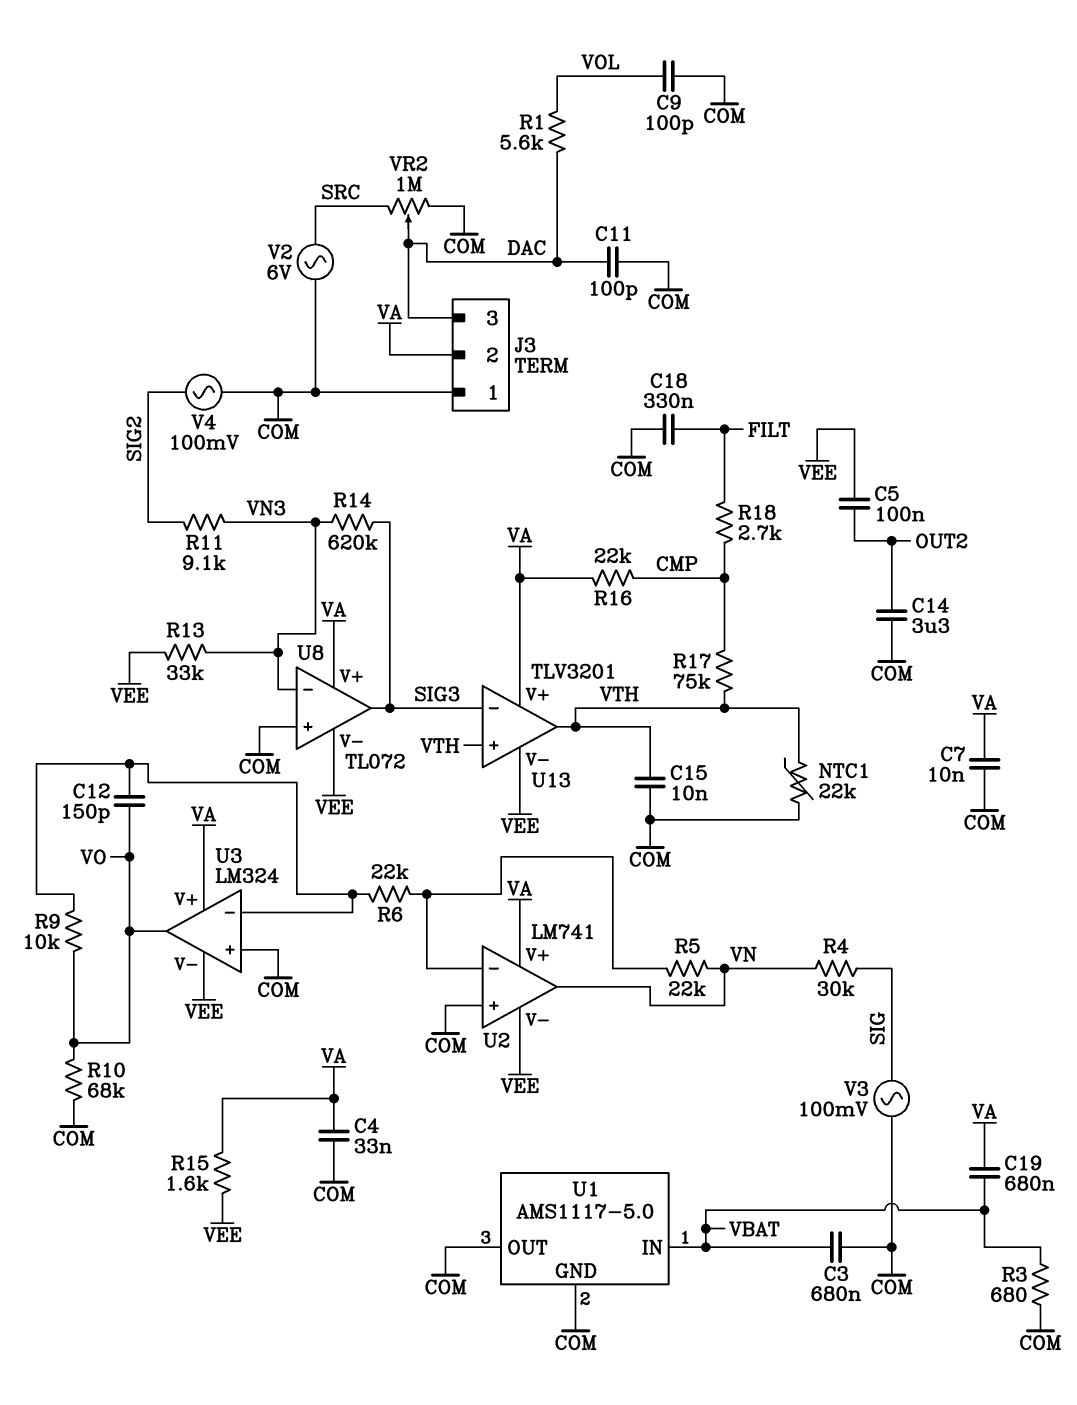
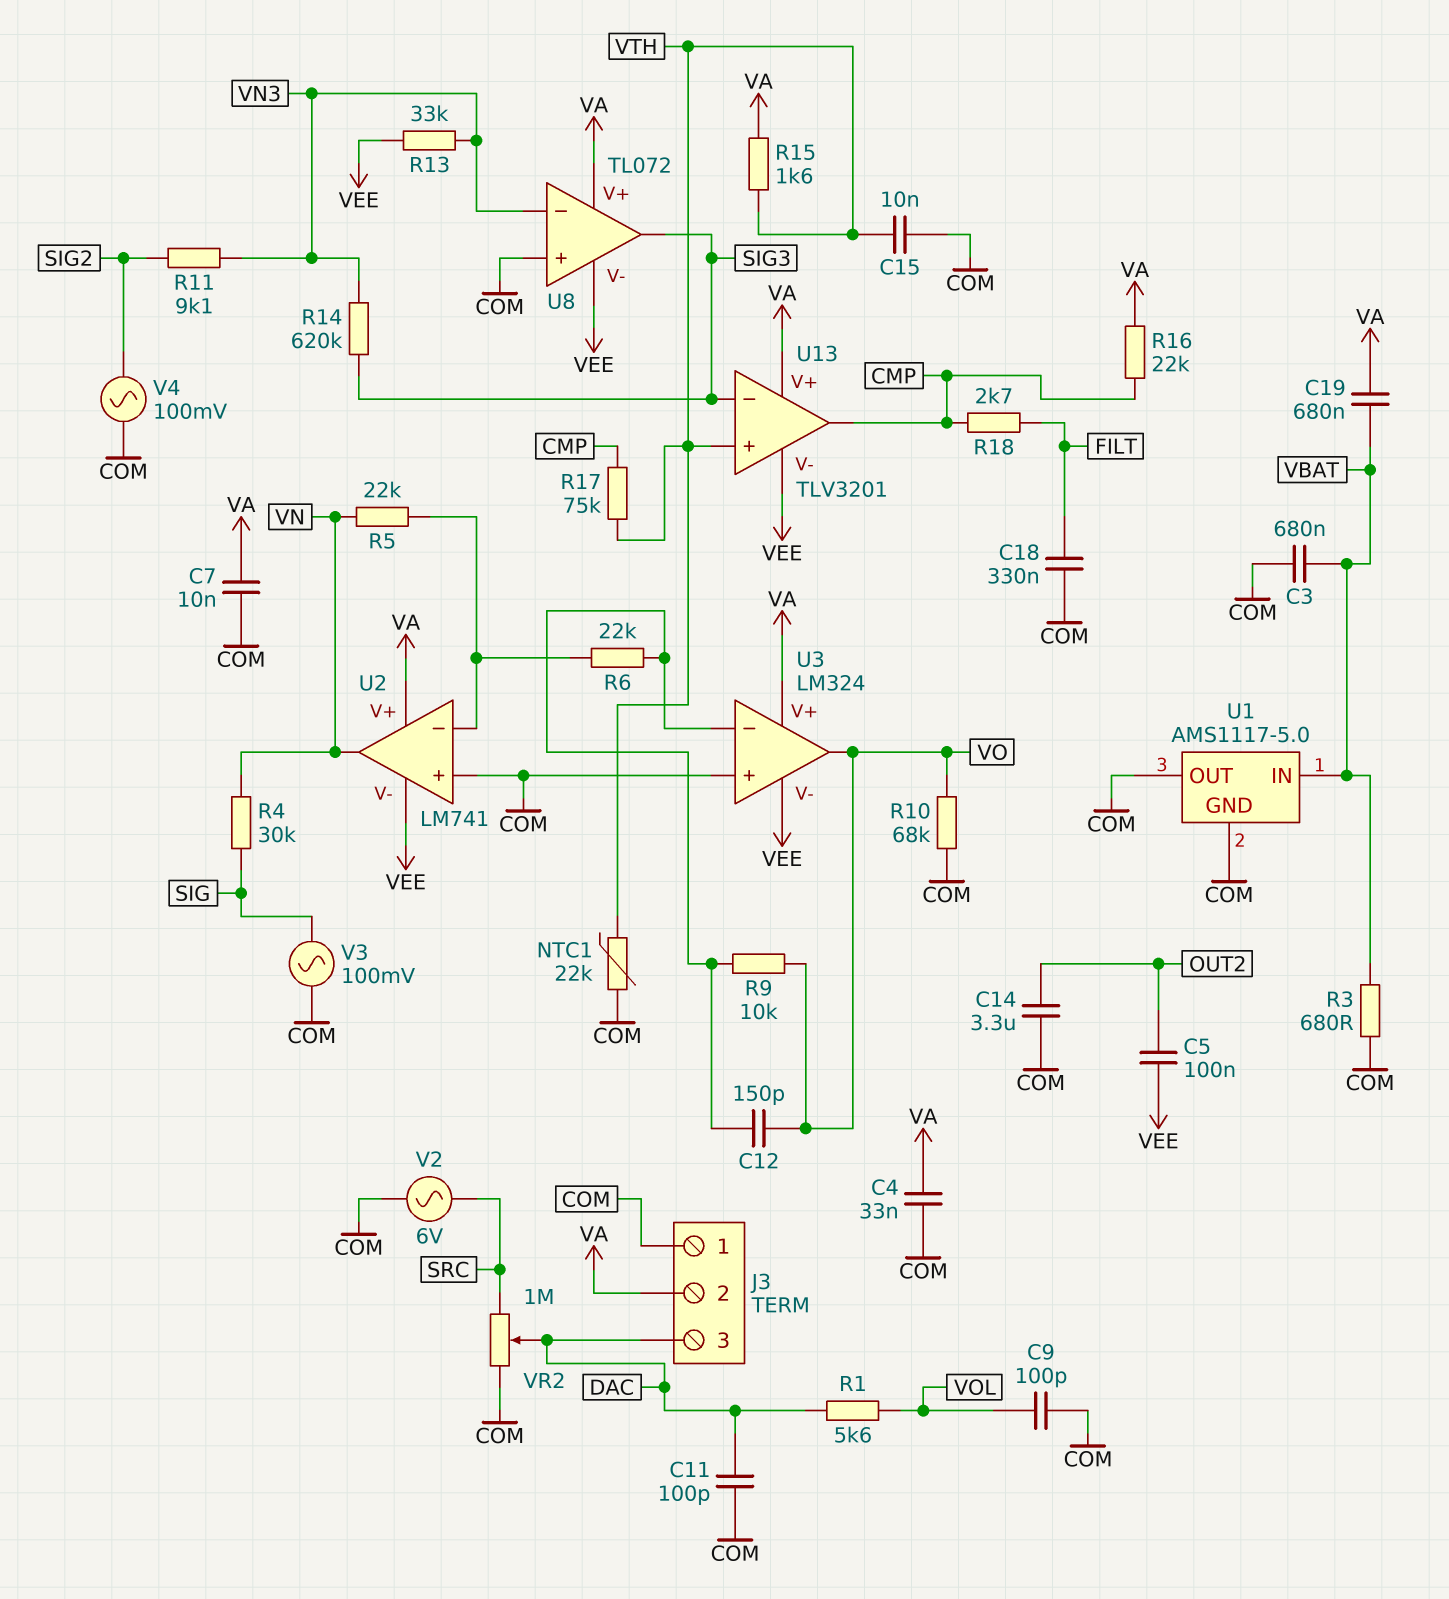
R15: 1.6k (VA, VEE) -> 1.6k (VA, VTH)
U13 pin out: VTH -> CMP

